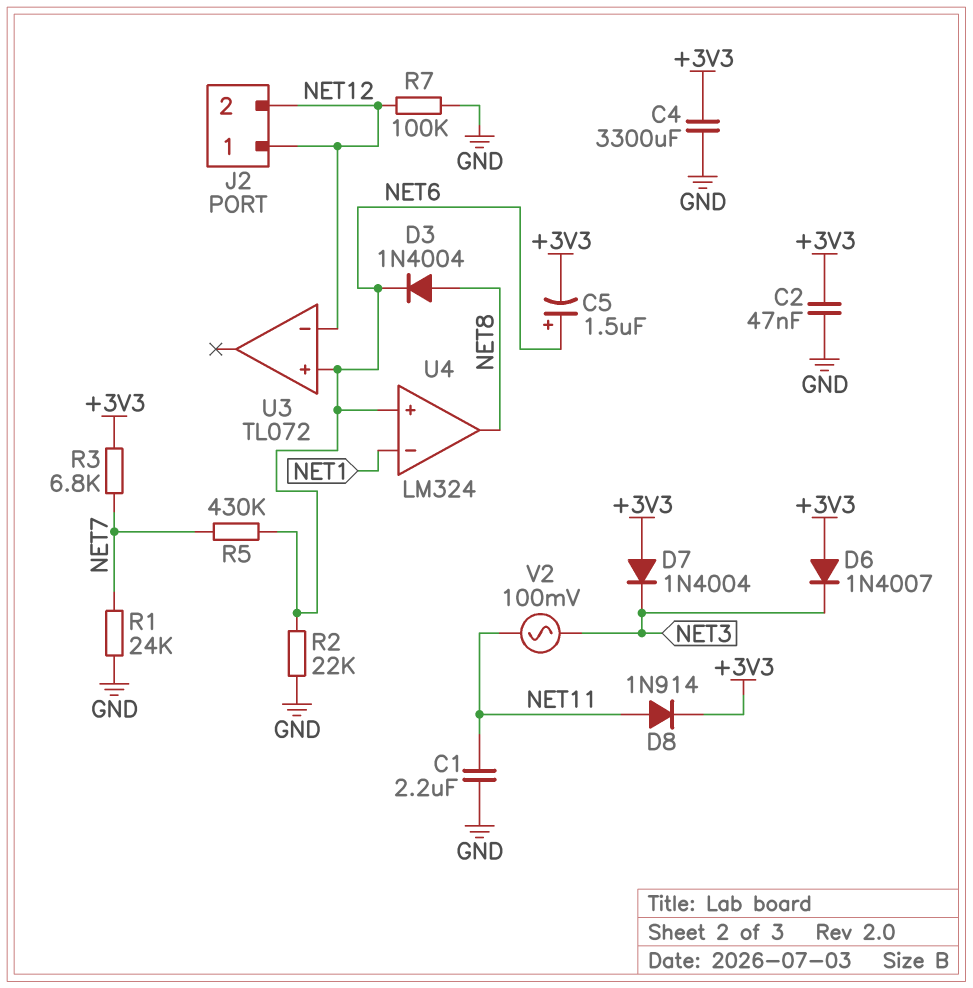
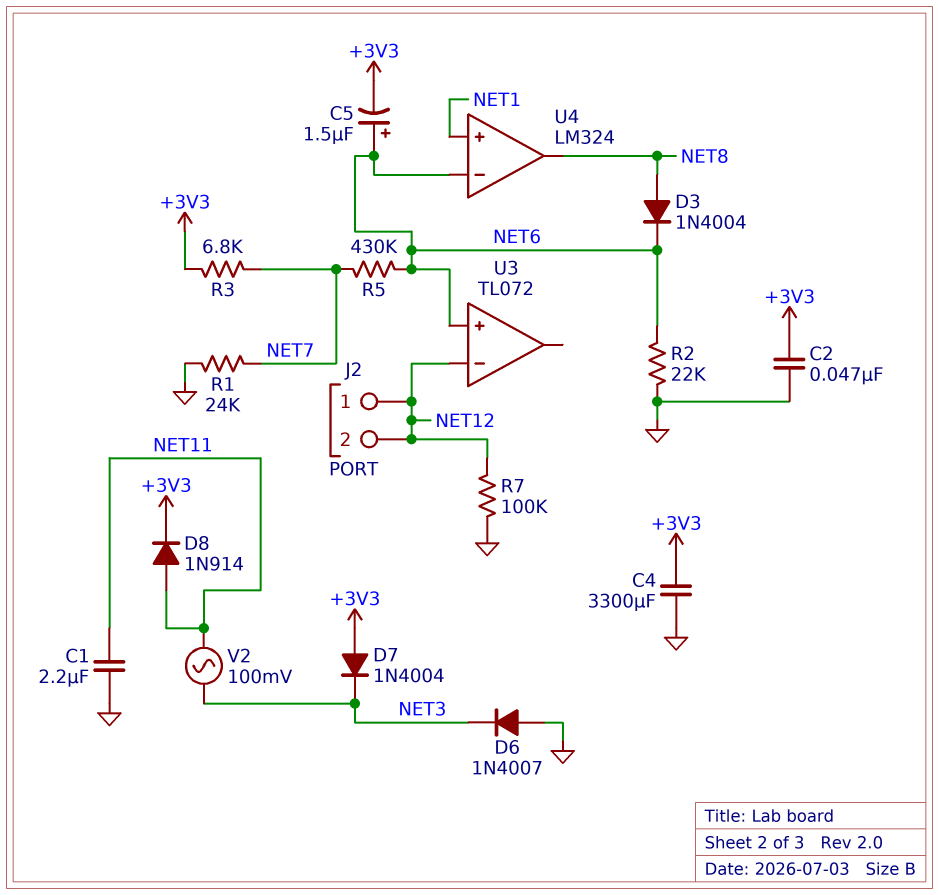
D6: diode 1N4007 (A +3V3, K NET3) -> diode 1N4007 (A GND, K NET3)
U4 pin in+: NET6 -> NET1
U4 pin in-: NET1 -> NET6

